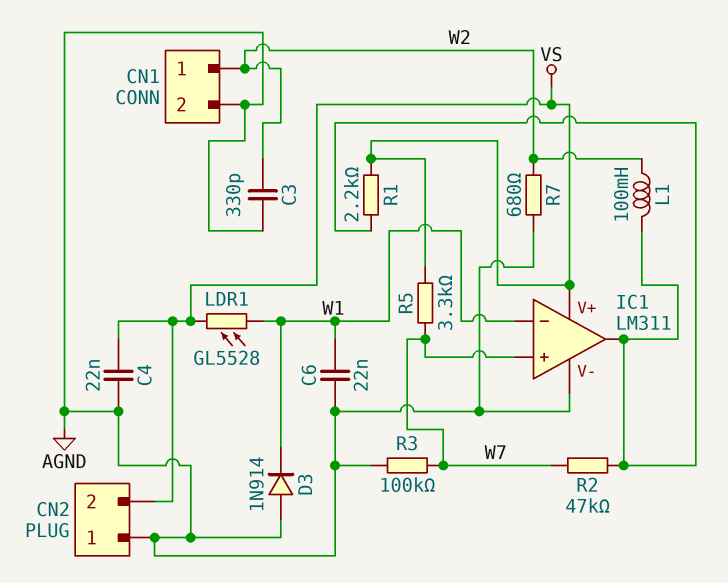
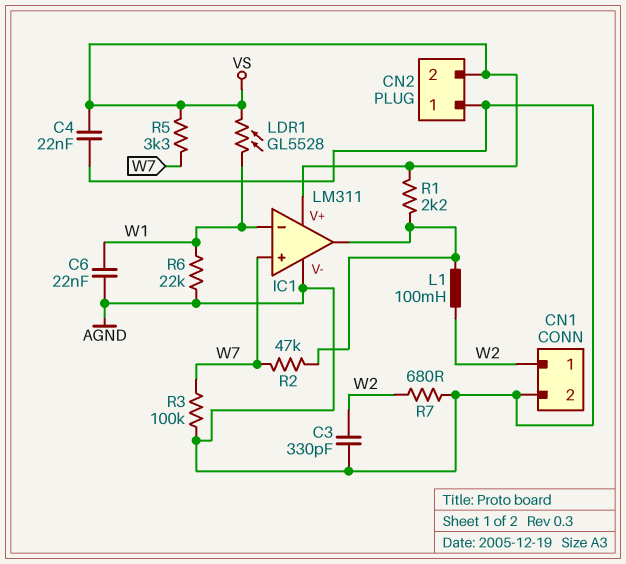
D3: diode 1N914 (A AGND, K W1) -> none
R6: none -> 22k (AGND, W1)

